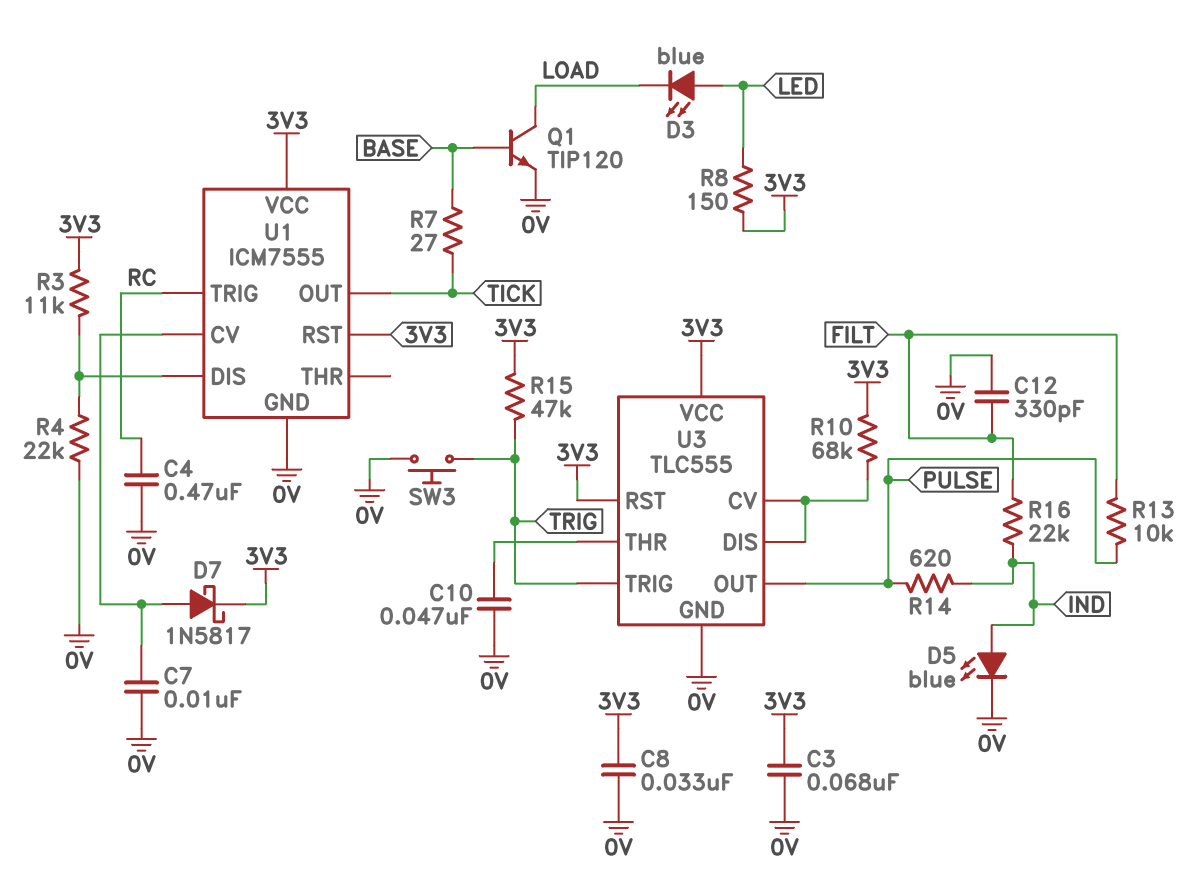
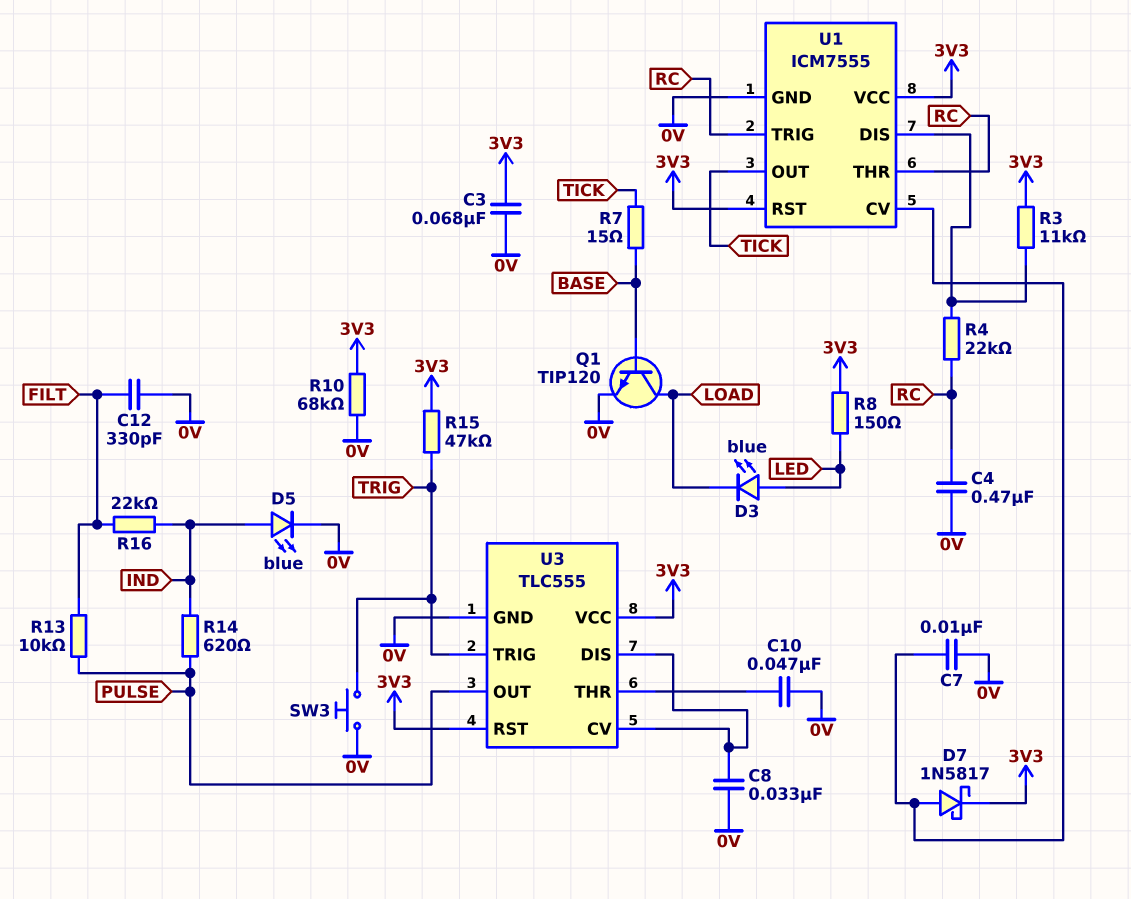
C8: 33nF (0V, 3V3) -> 33nF (0V, U3/CV)
R4: 22k (0V, U1/DIS) -> 22k (RC, U1/DIS)
R7: 27 (BASE, TICK) -> 15 (BASE, TICK)
R10: 68k (3V3, U3/CV) -> 68k (0V, 3V3)
U1 pin THR: none -> RC

